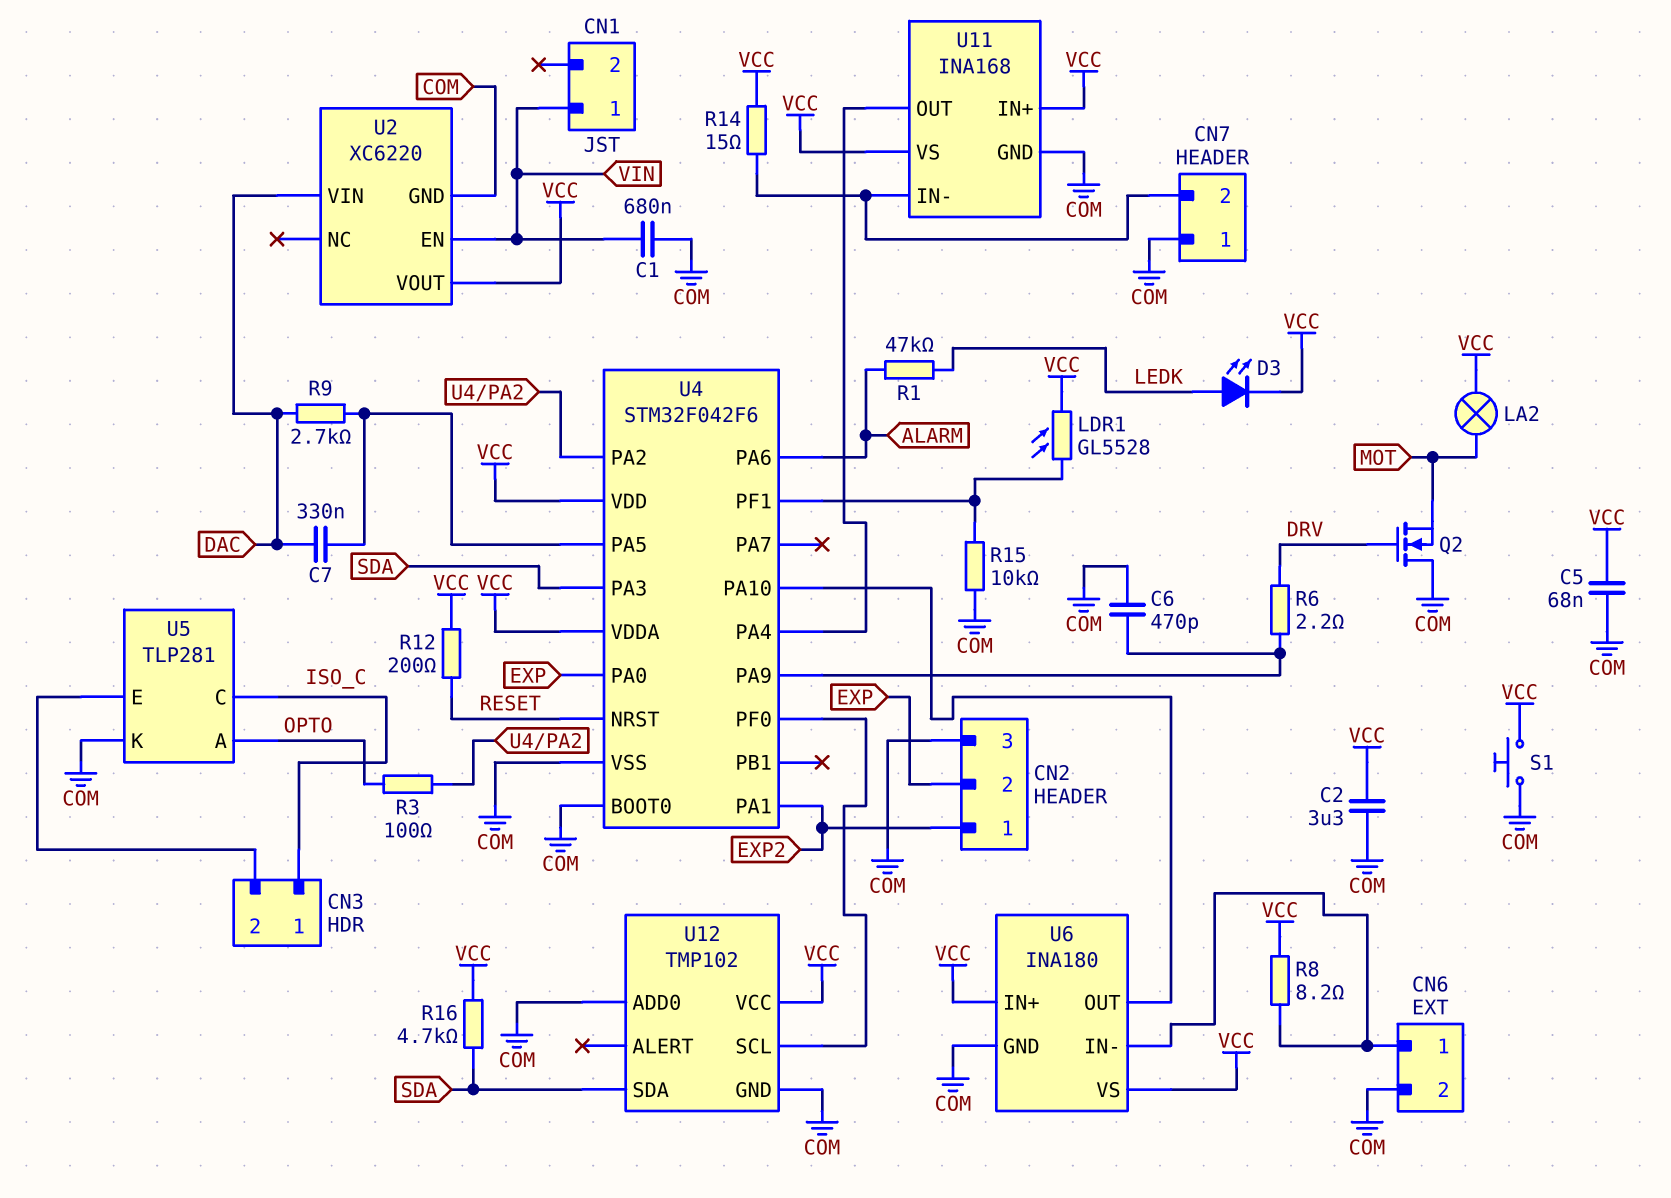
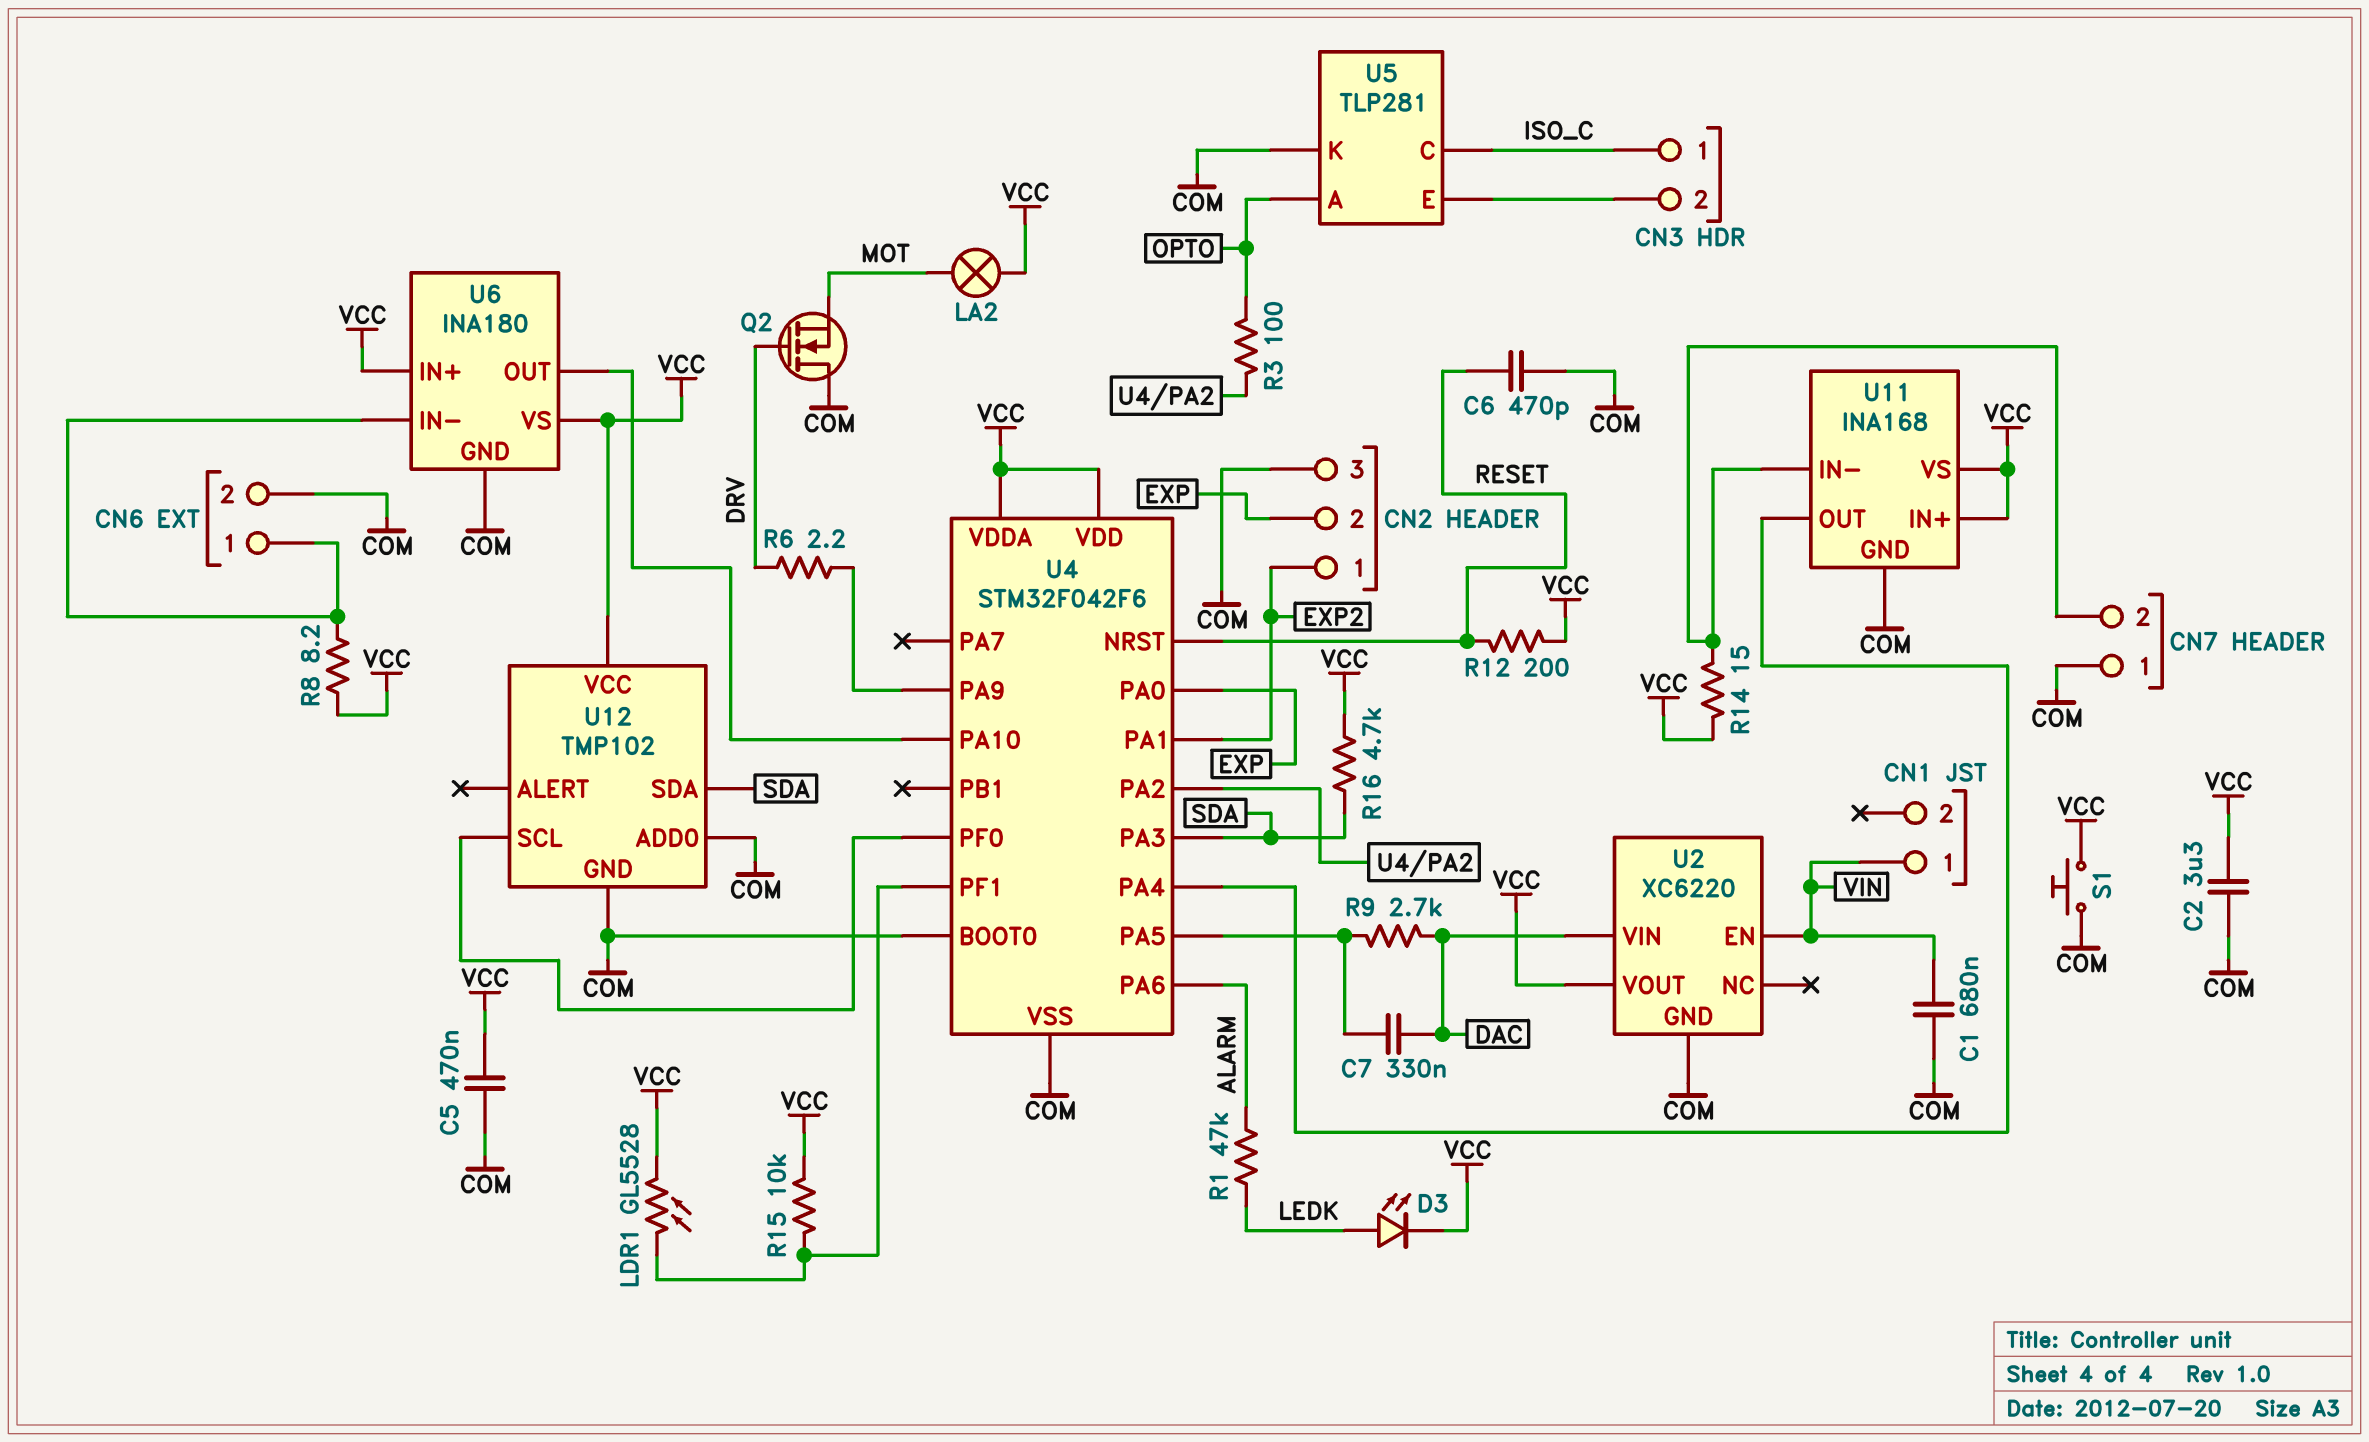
C5: 68nF (COM, VCC) -> 470nF (COM, VCC)
C6: 470pF (COM, U4/PA9) -> 470pF (COM, RESET)
R15: 10k (COM, U4/PF1) -> 10k (U4/PF1, VCC)

